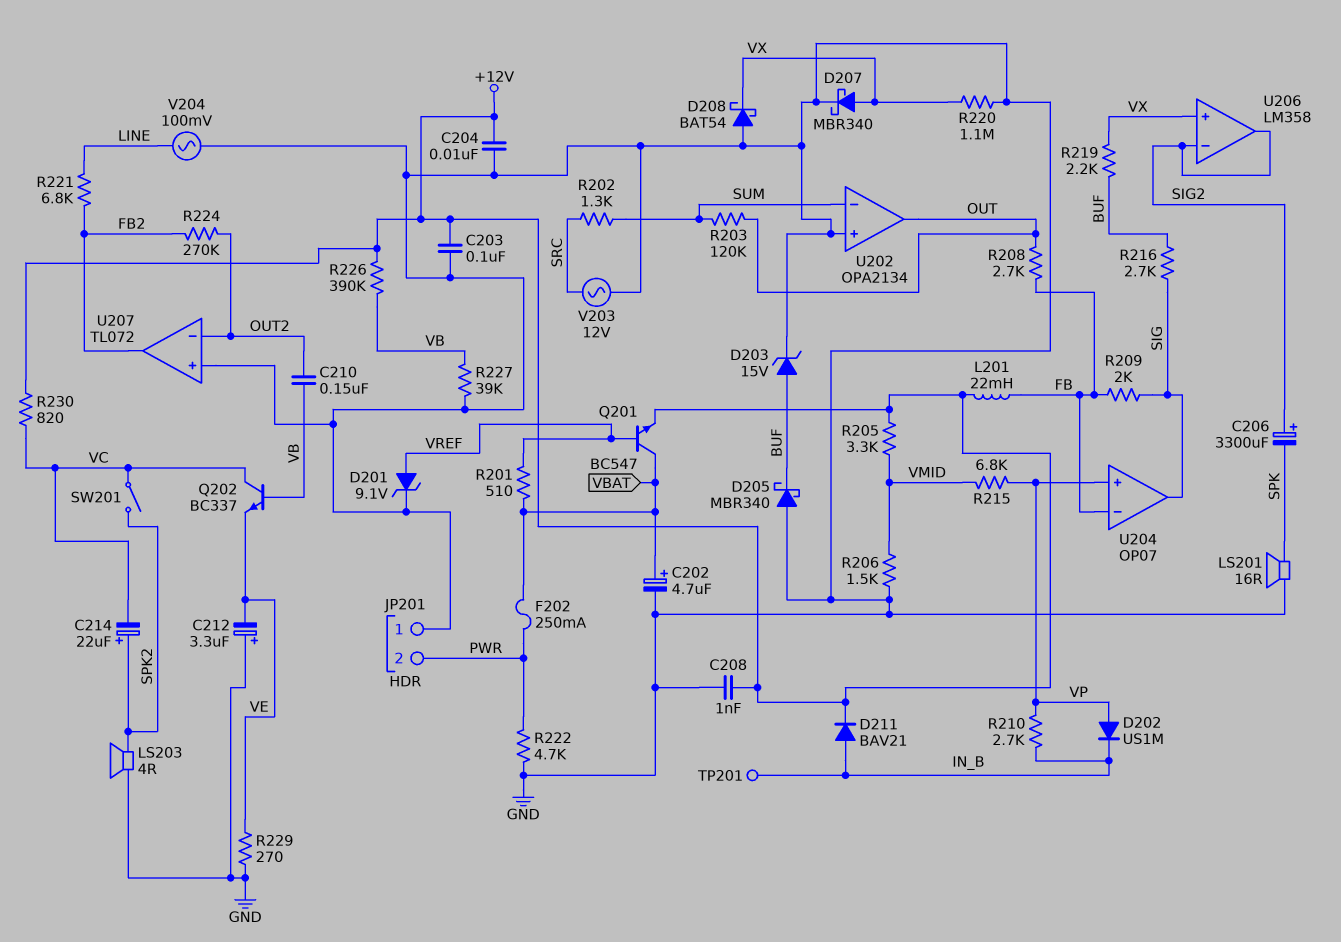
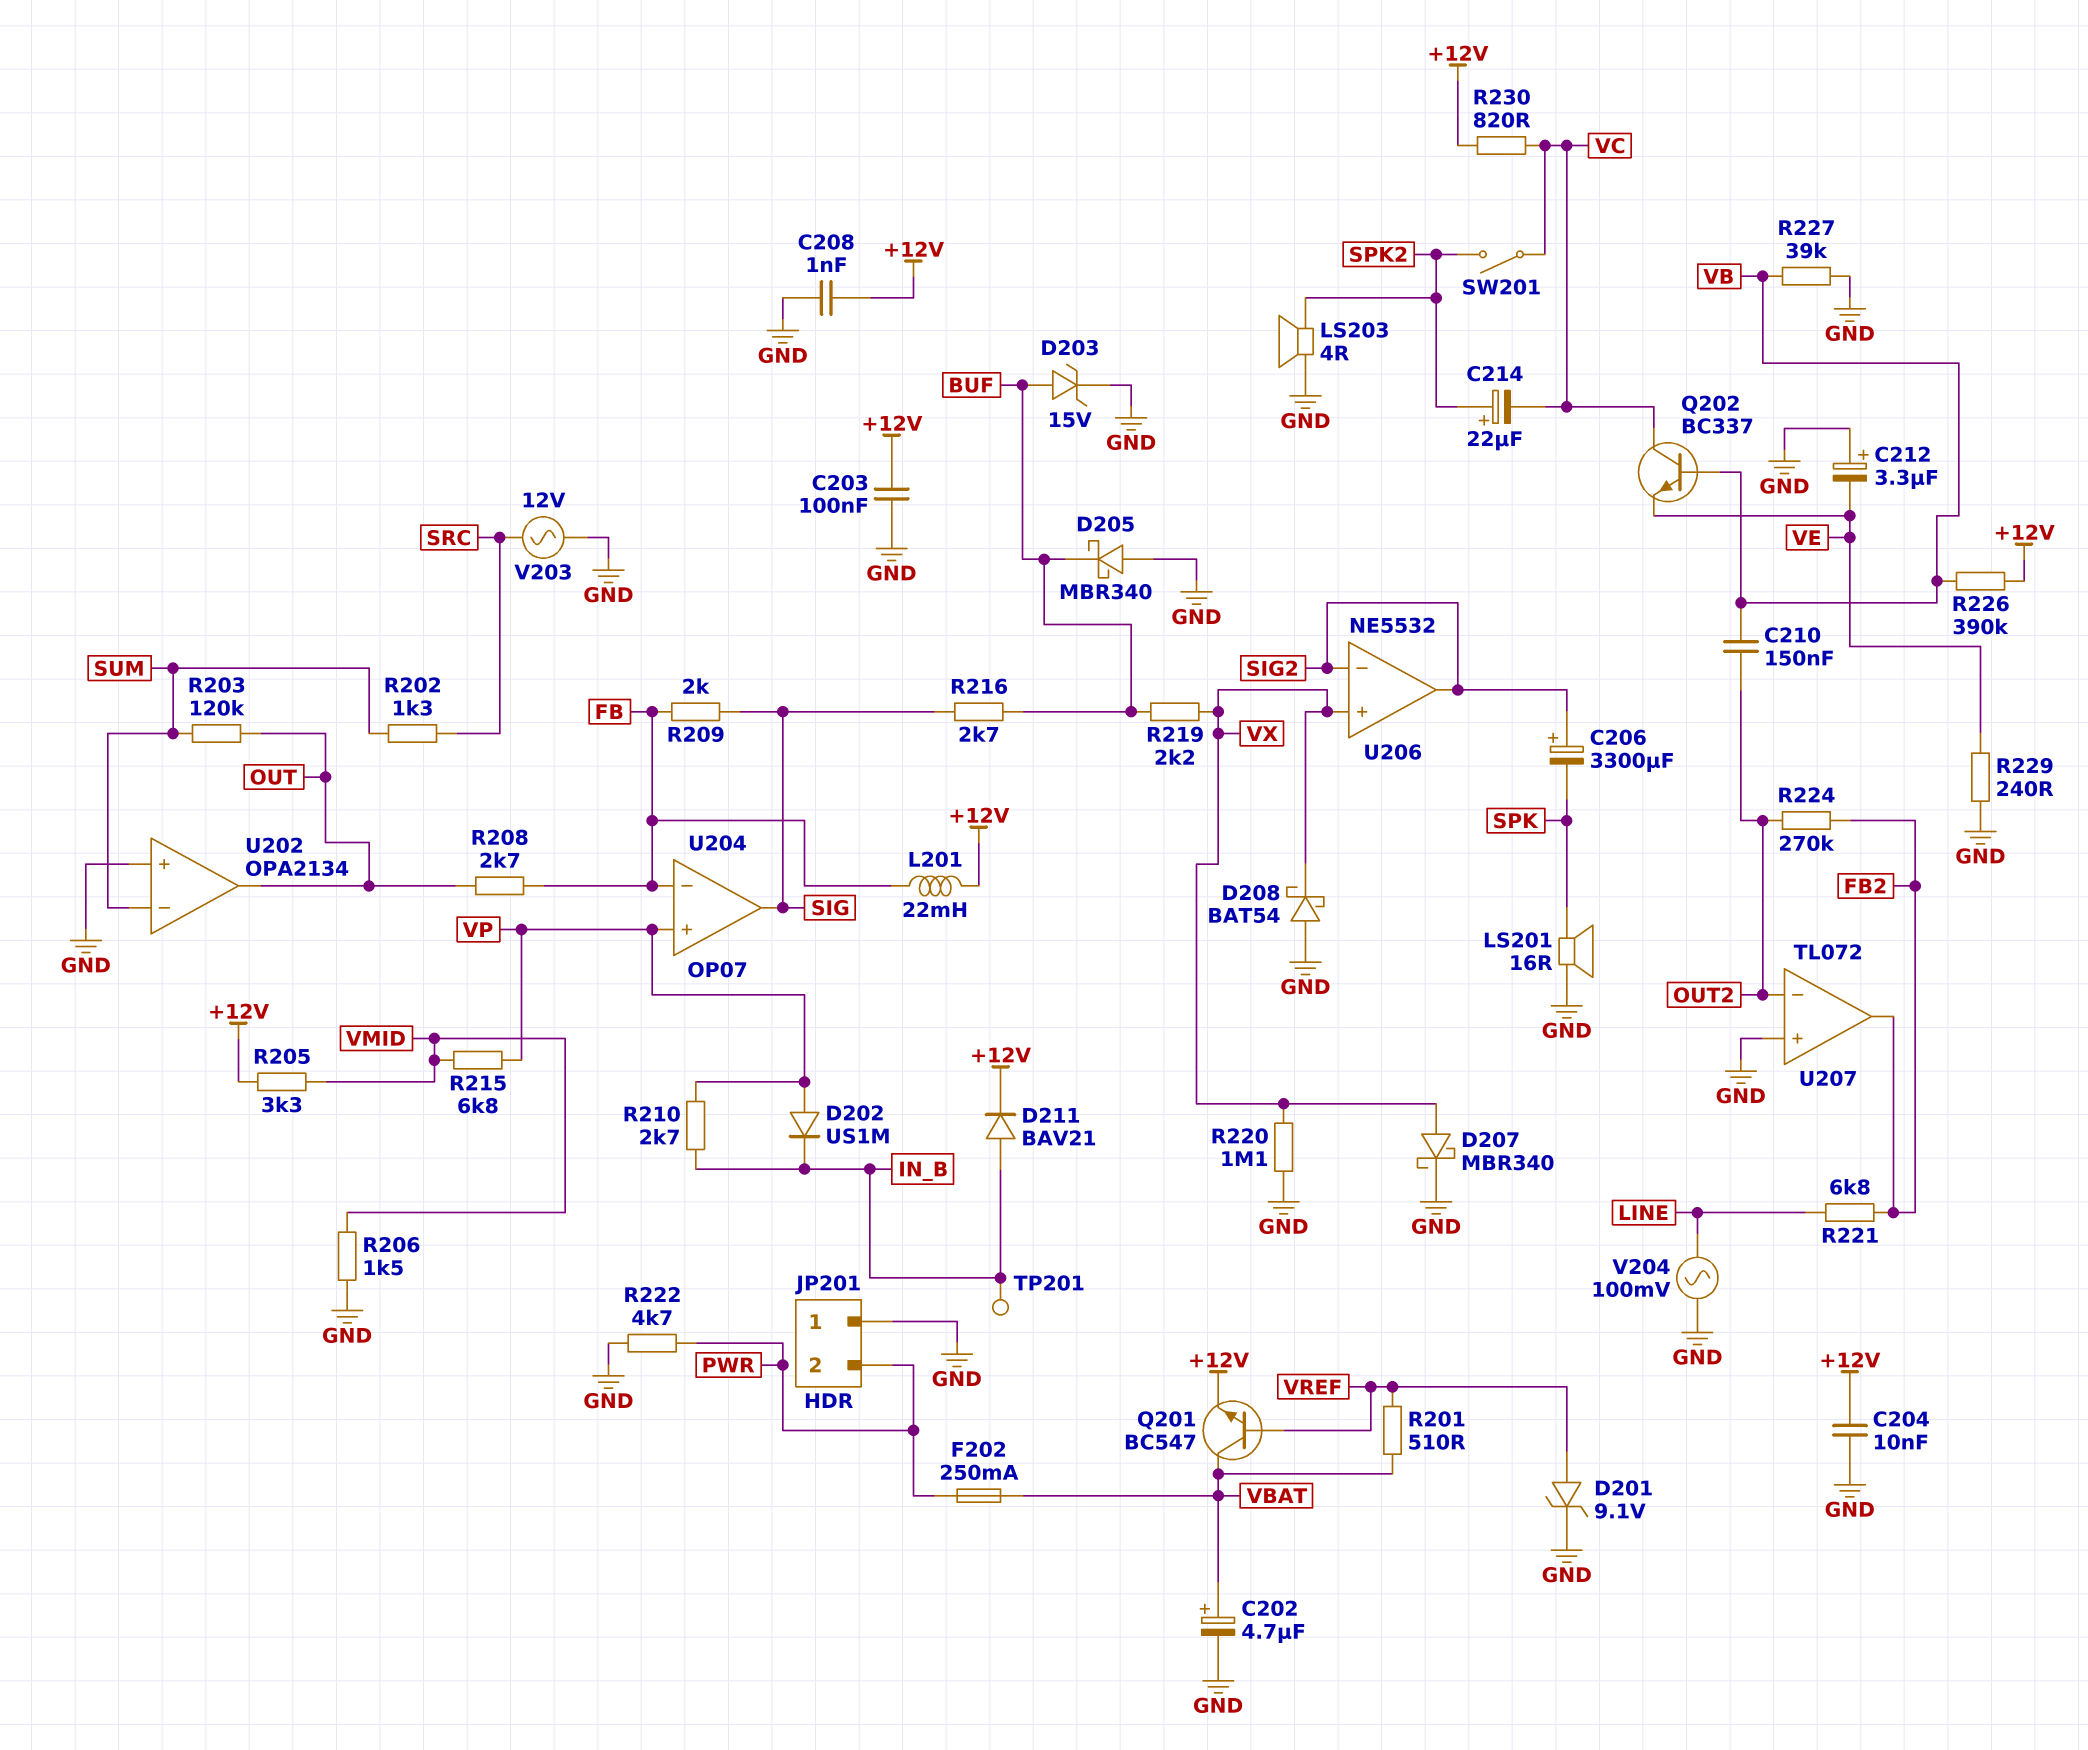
R229: 270 (GND, VE) -> 240 (GND, VE)
U206: LM358 -> NE5532

